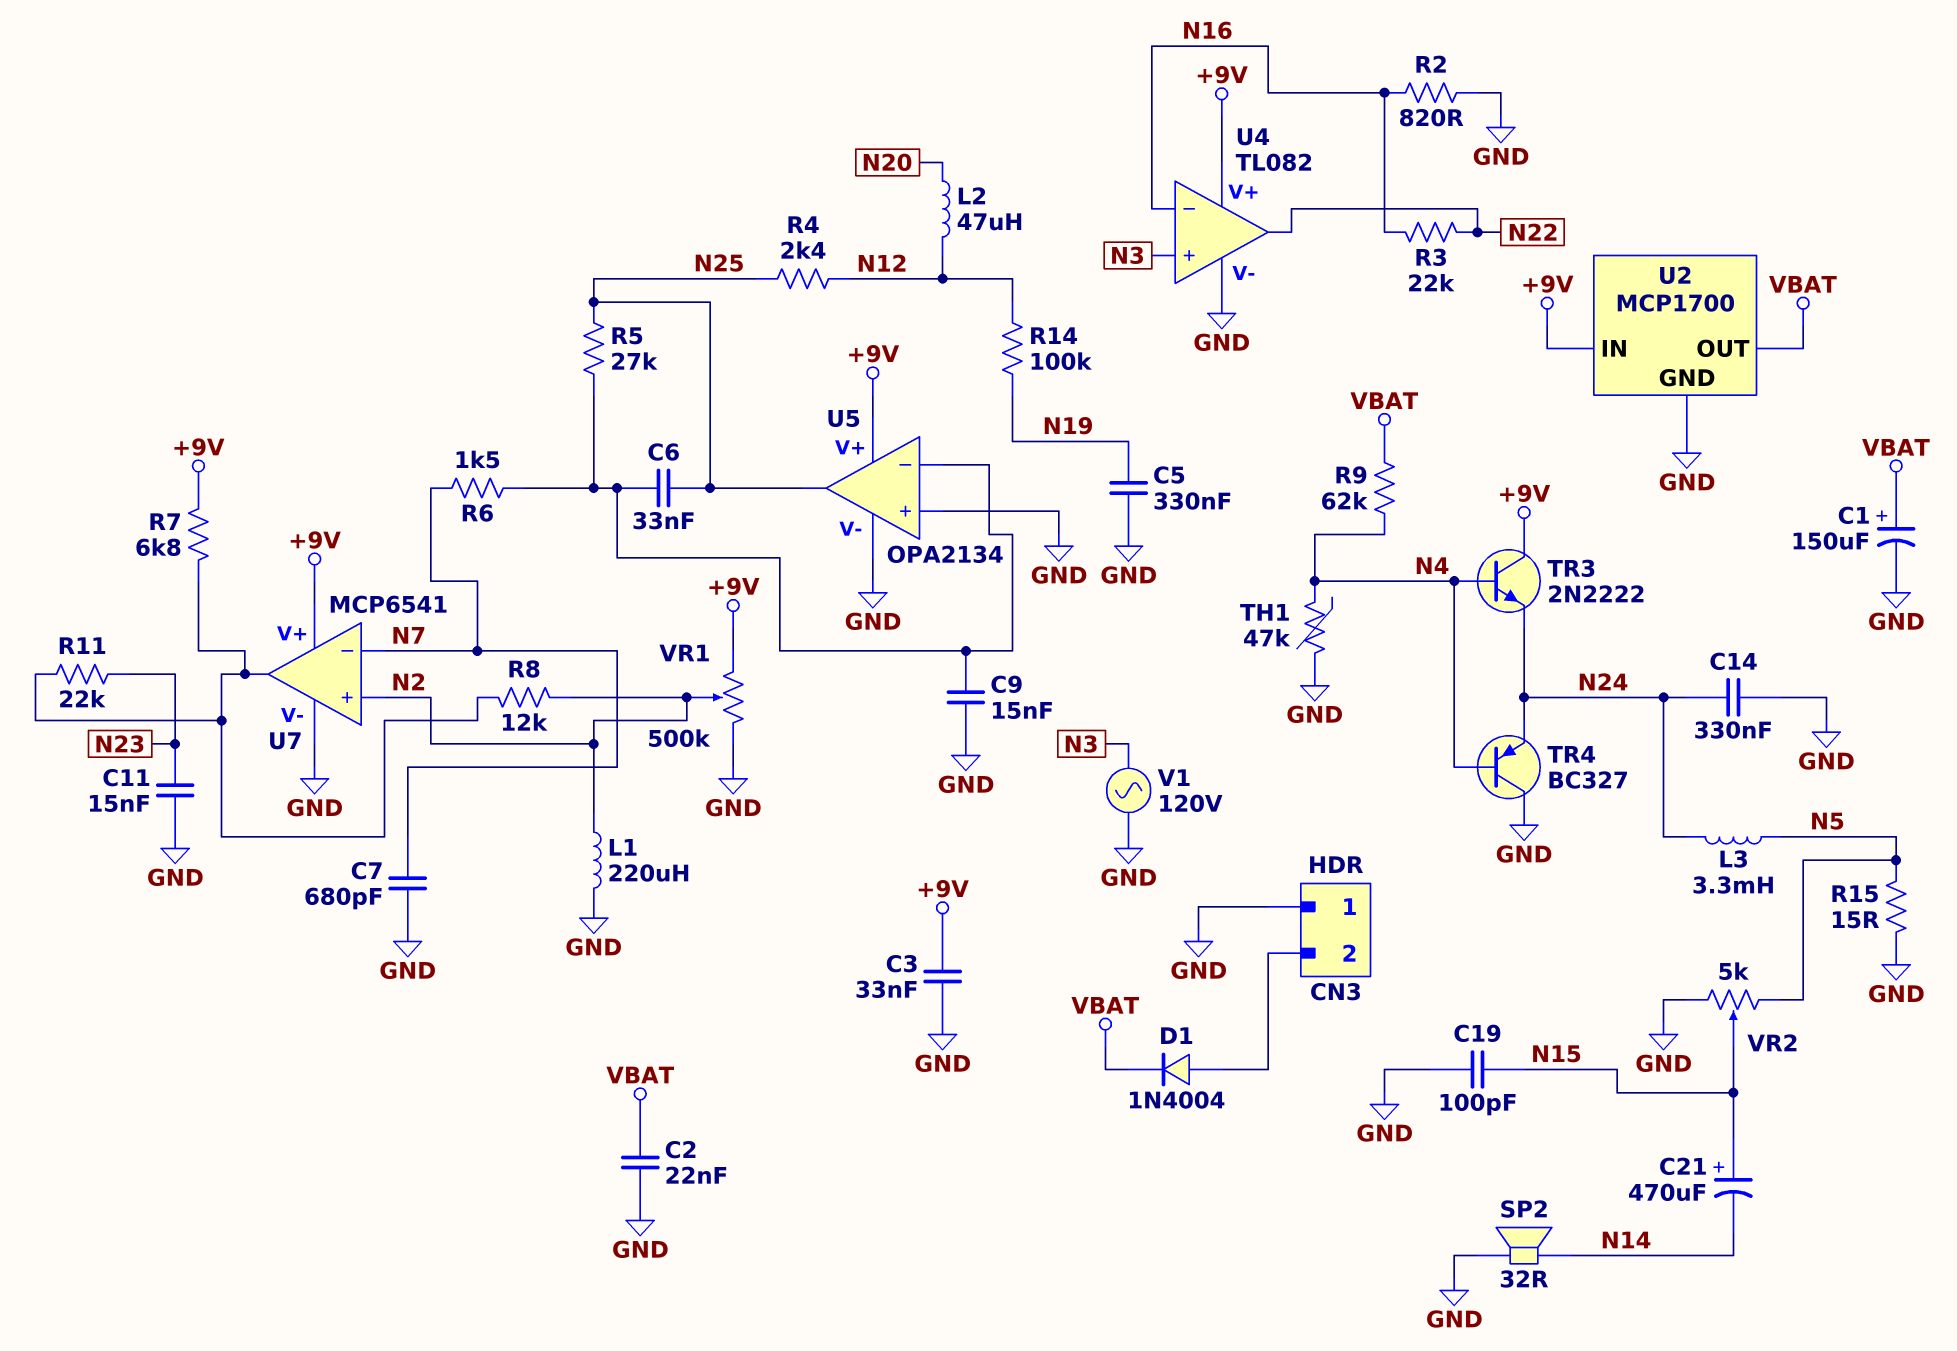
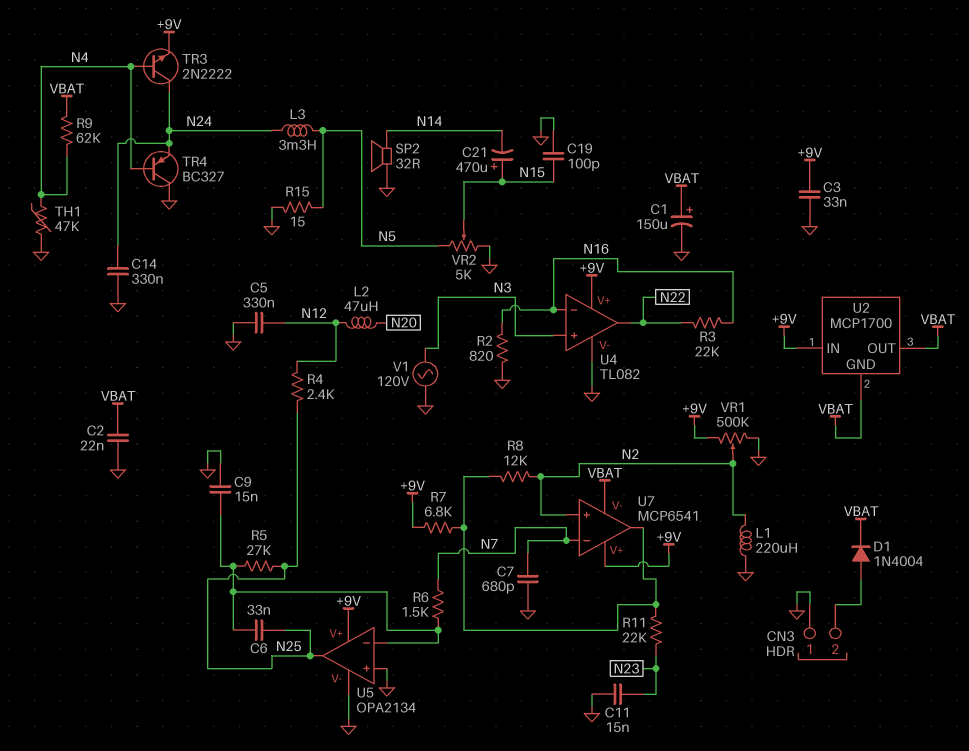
C5: 330nF (GND, N19) -> 330nF (GND, N12)
R14: 100k (N12, N19) -> none
TR3: NPN 2N2222 (B N4, C +9V, E N24) -> NPN 2N2222 (B N4, C N24, E +9V)
U2 pin GND: GND -> VBAT
U7 pin V-: GND -> VBAT

